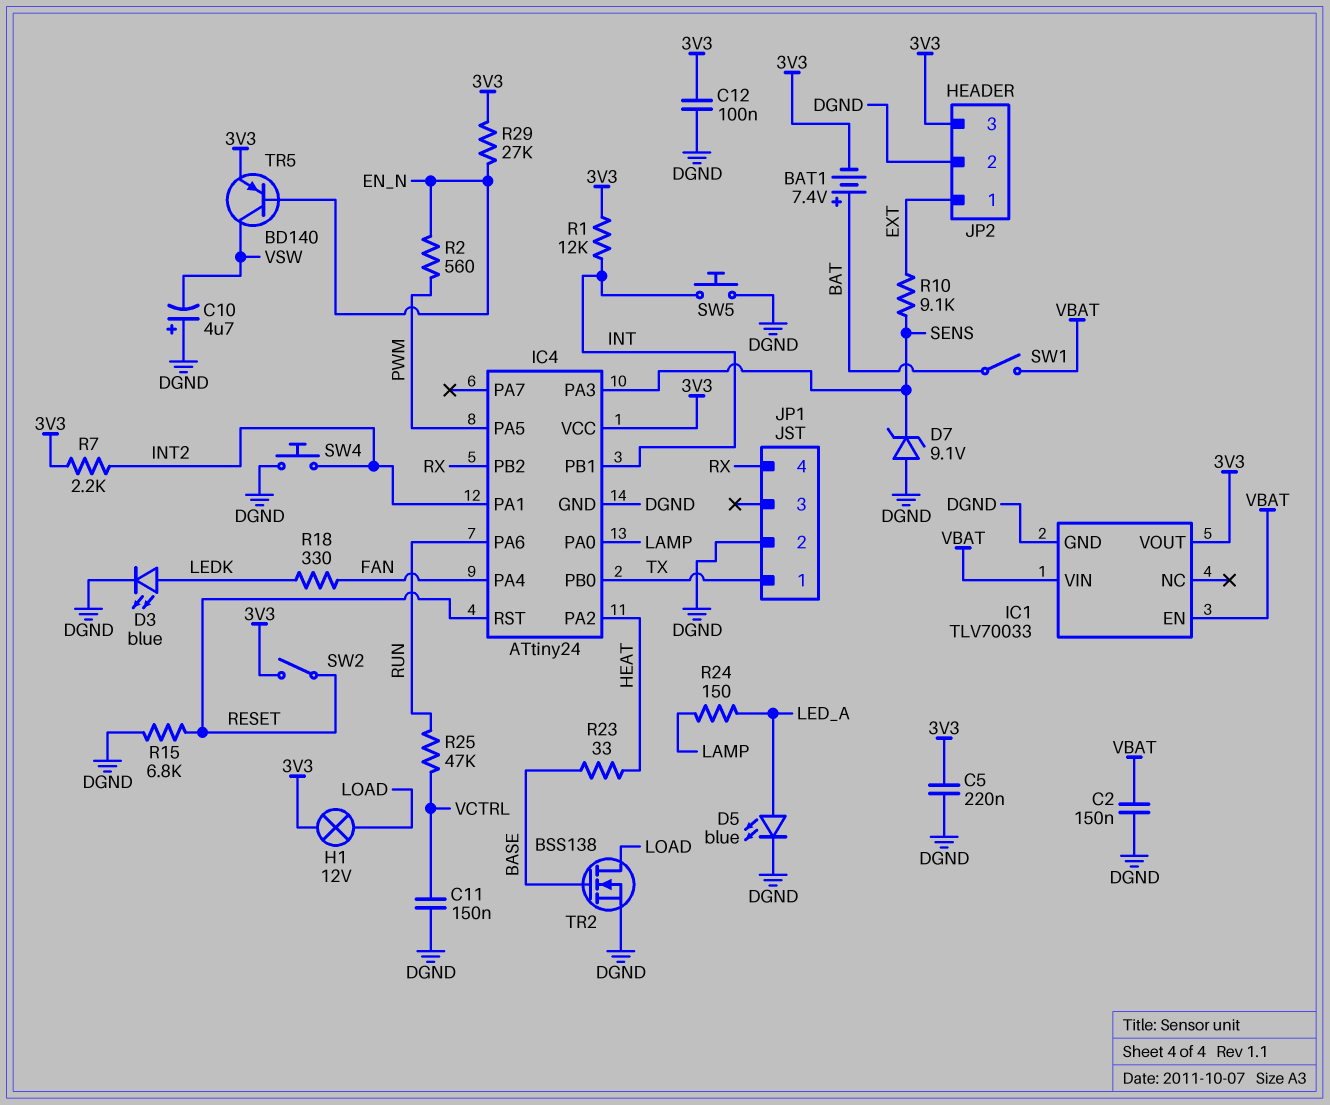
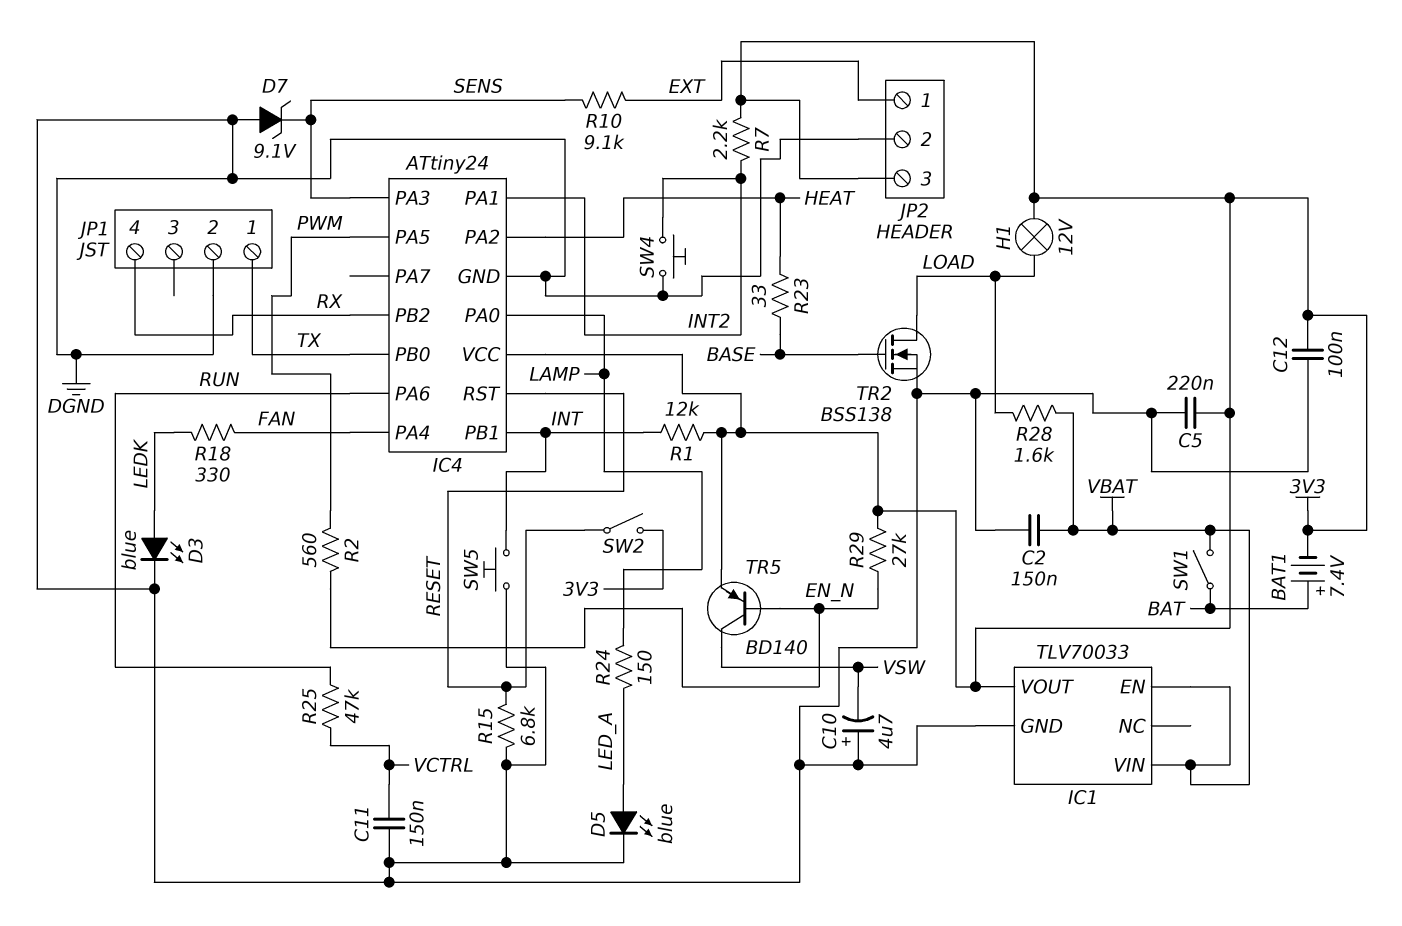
R28: none -> 1.6k (LOAD, VBAT)

